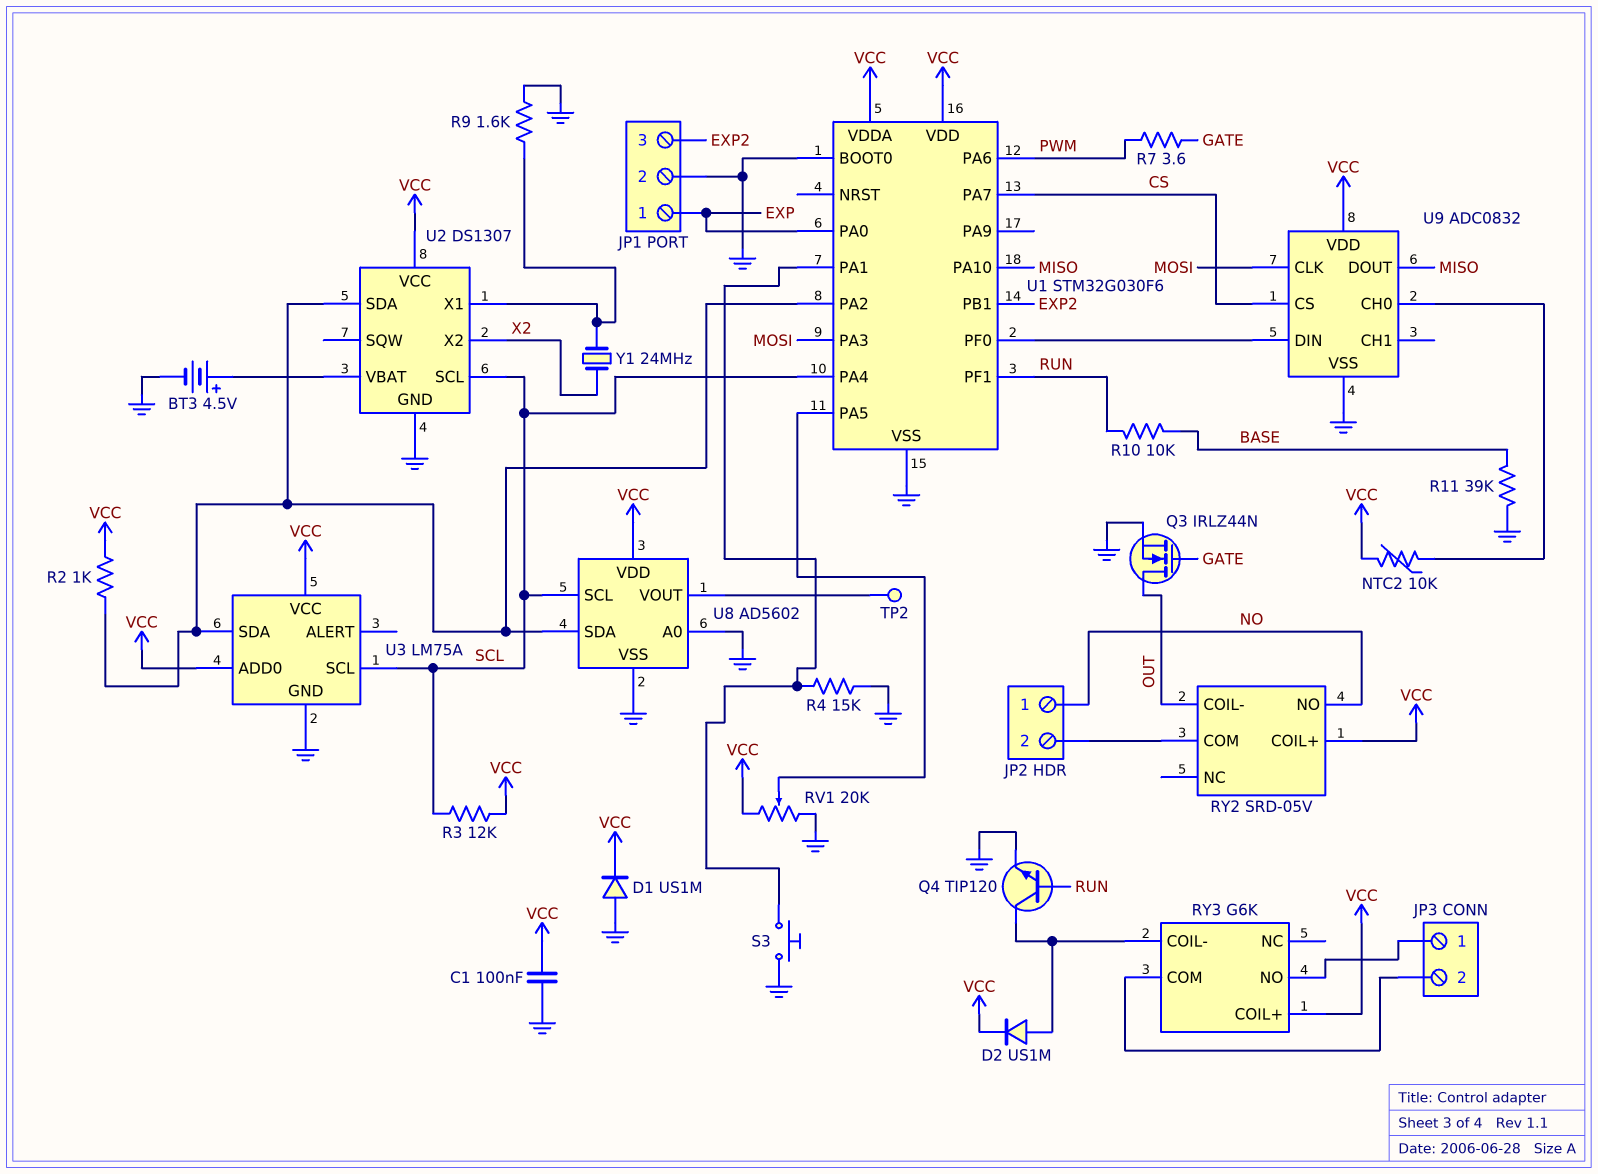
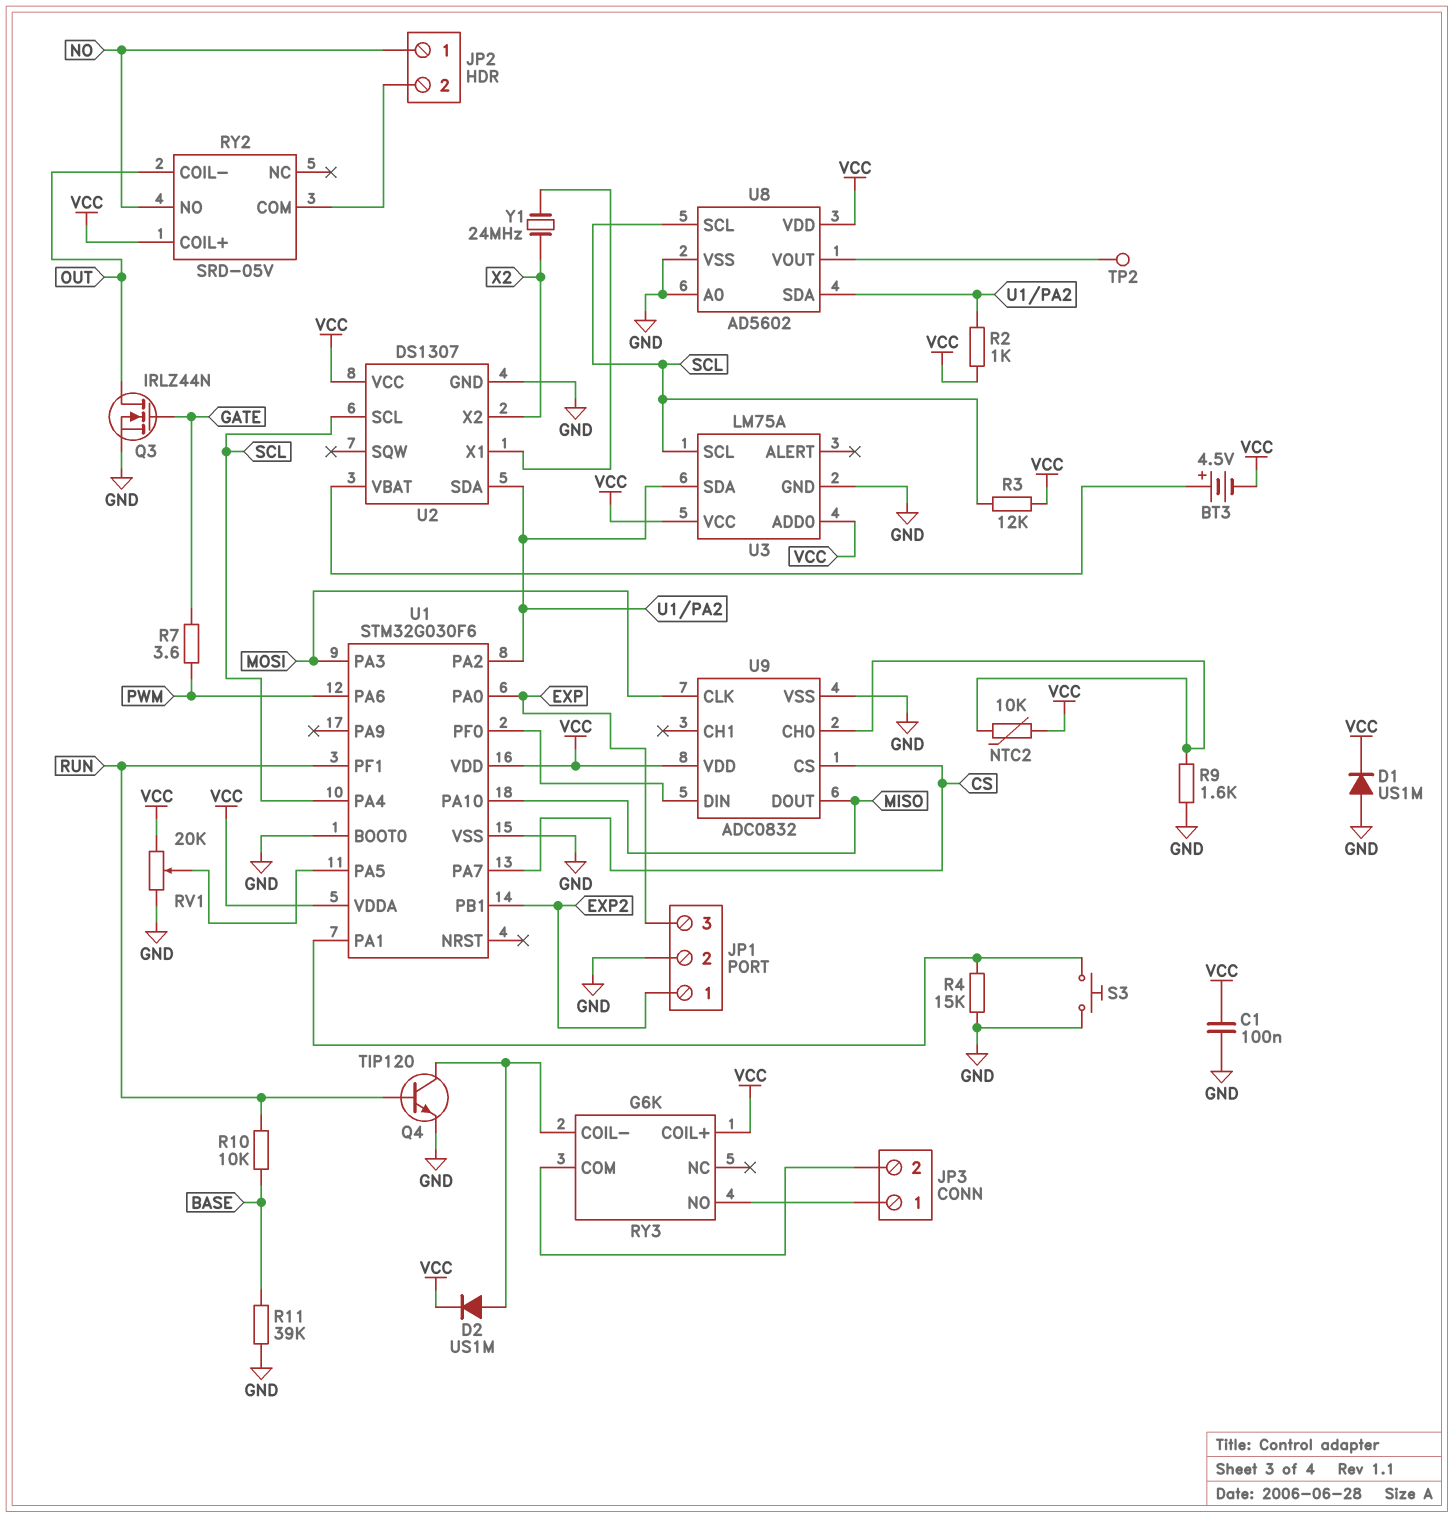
BT3: 4.5V (plus U2/VBAT, minus GND) -> 4.5V (plus U2/VBAT, minus VCC)
JP1 pin 1: EXP -> EXP2
JP1 pin 3: EXP2 -> EXP
R9: 1.6k (GND, U2/X1) -> 1.6k (GND, U9/CH0)

